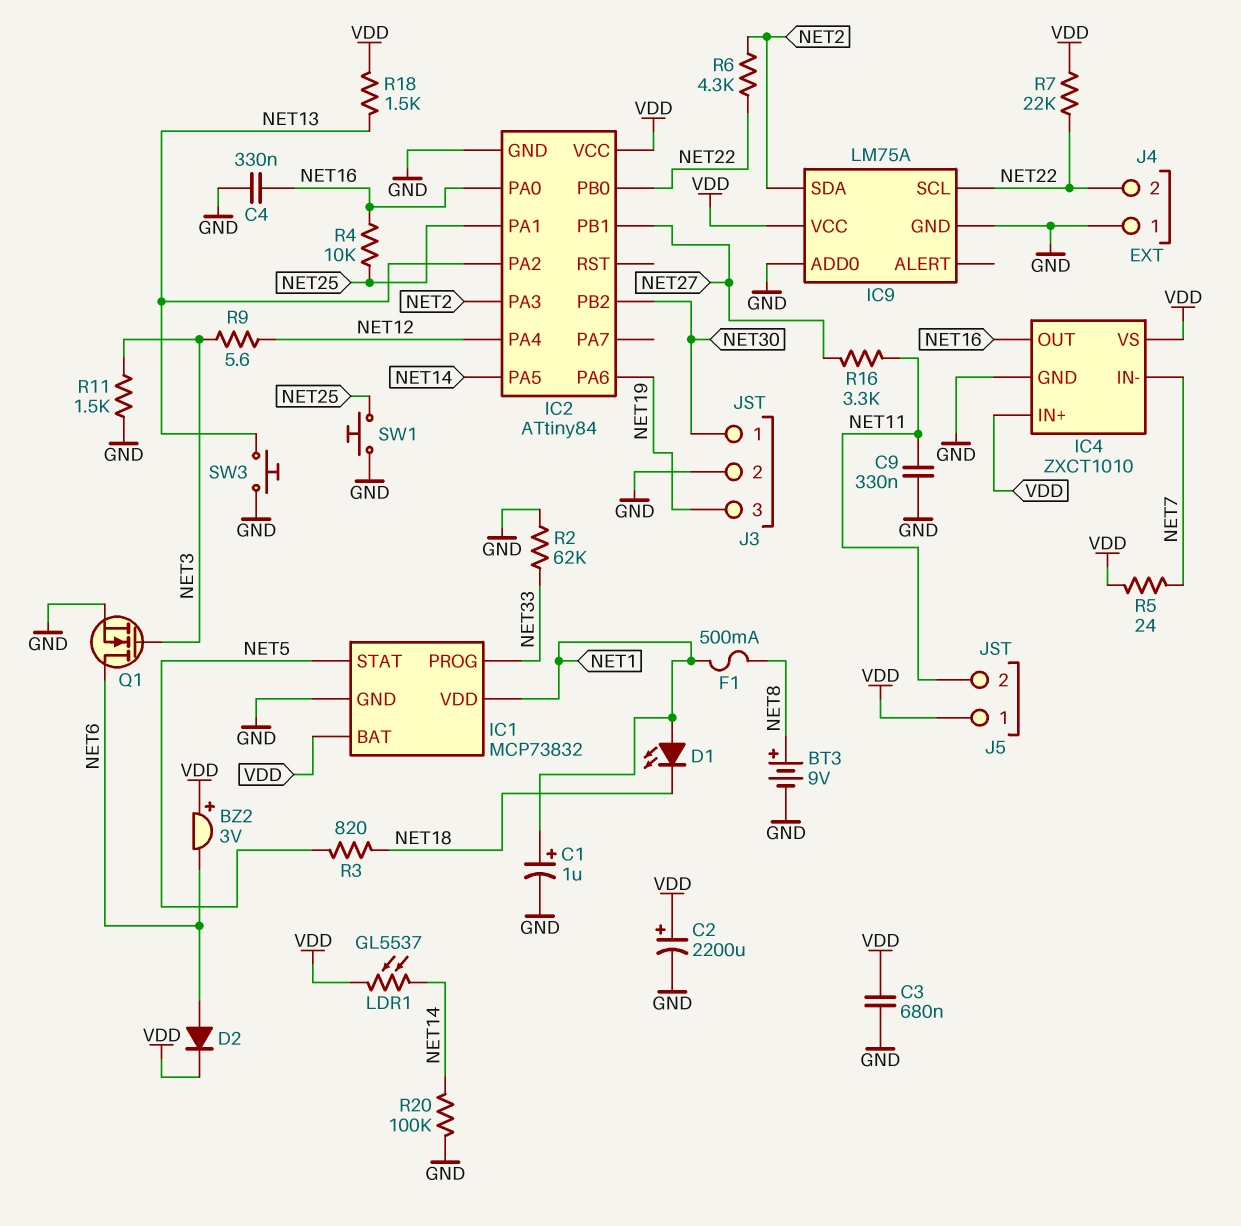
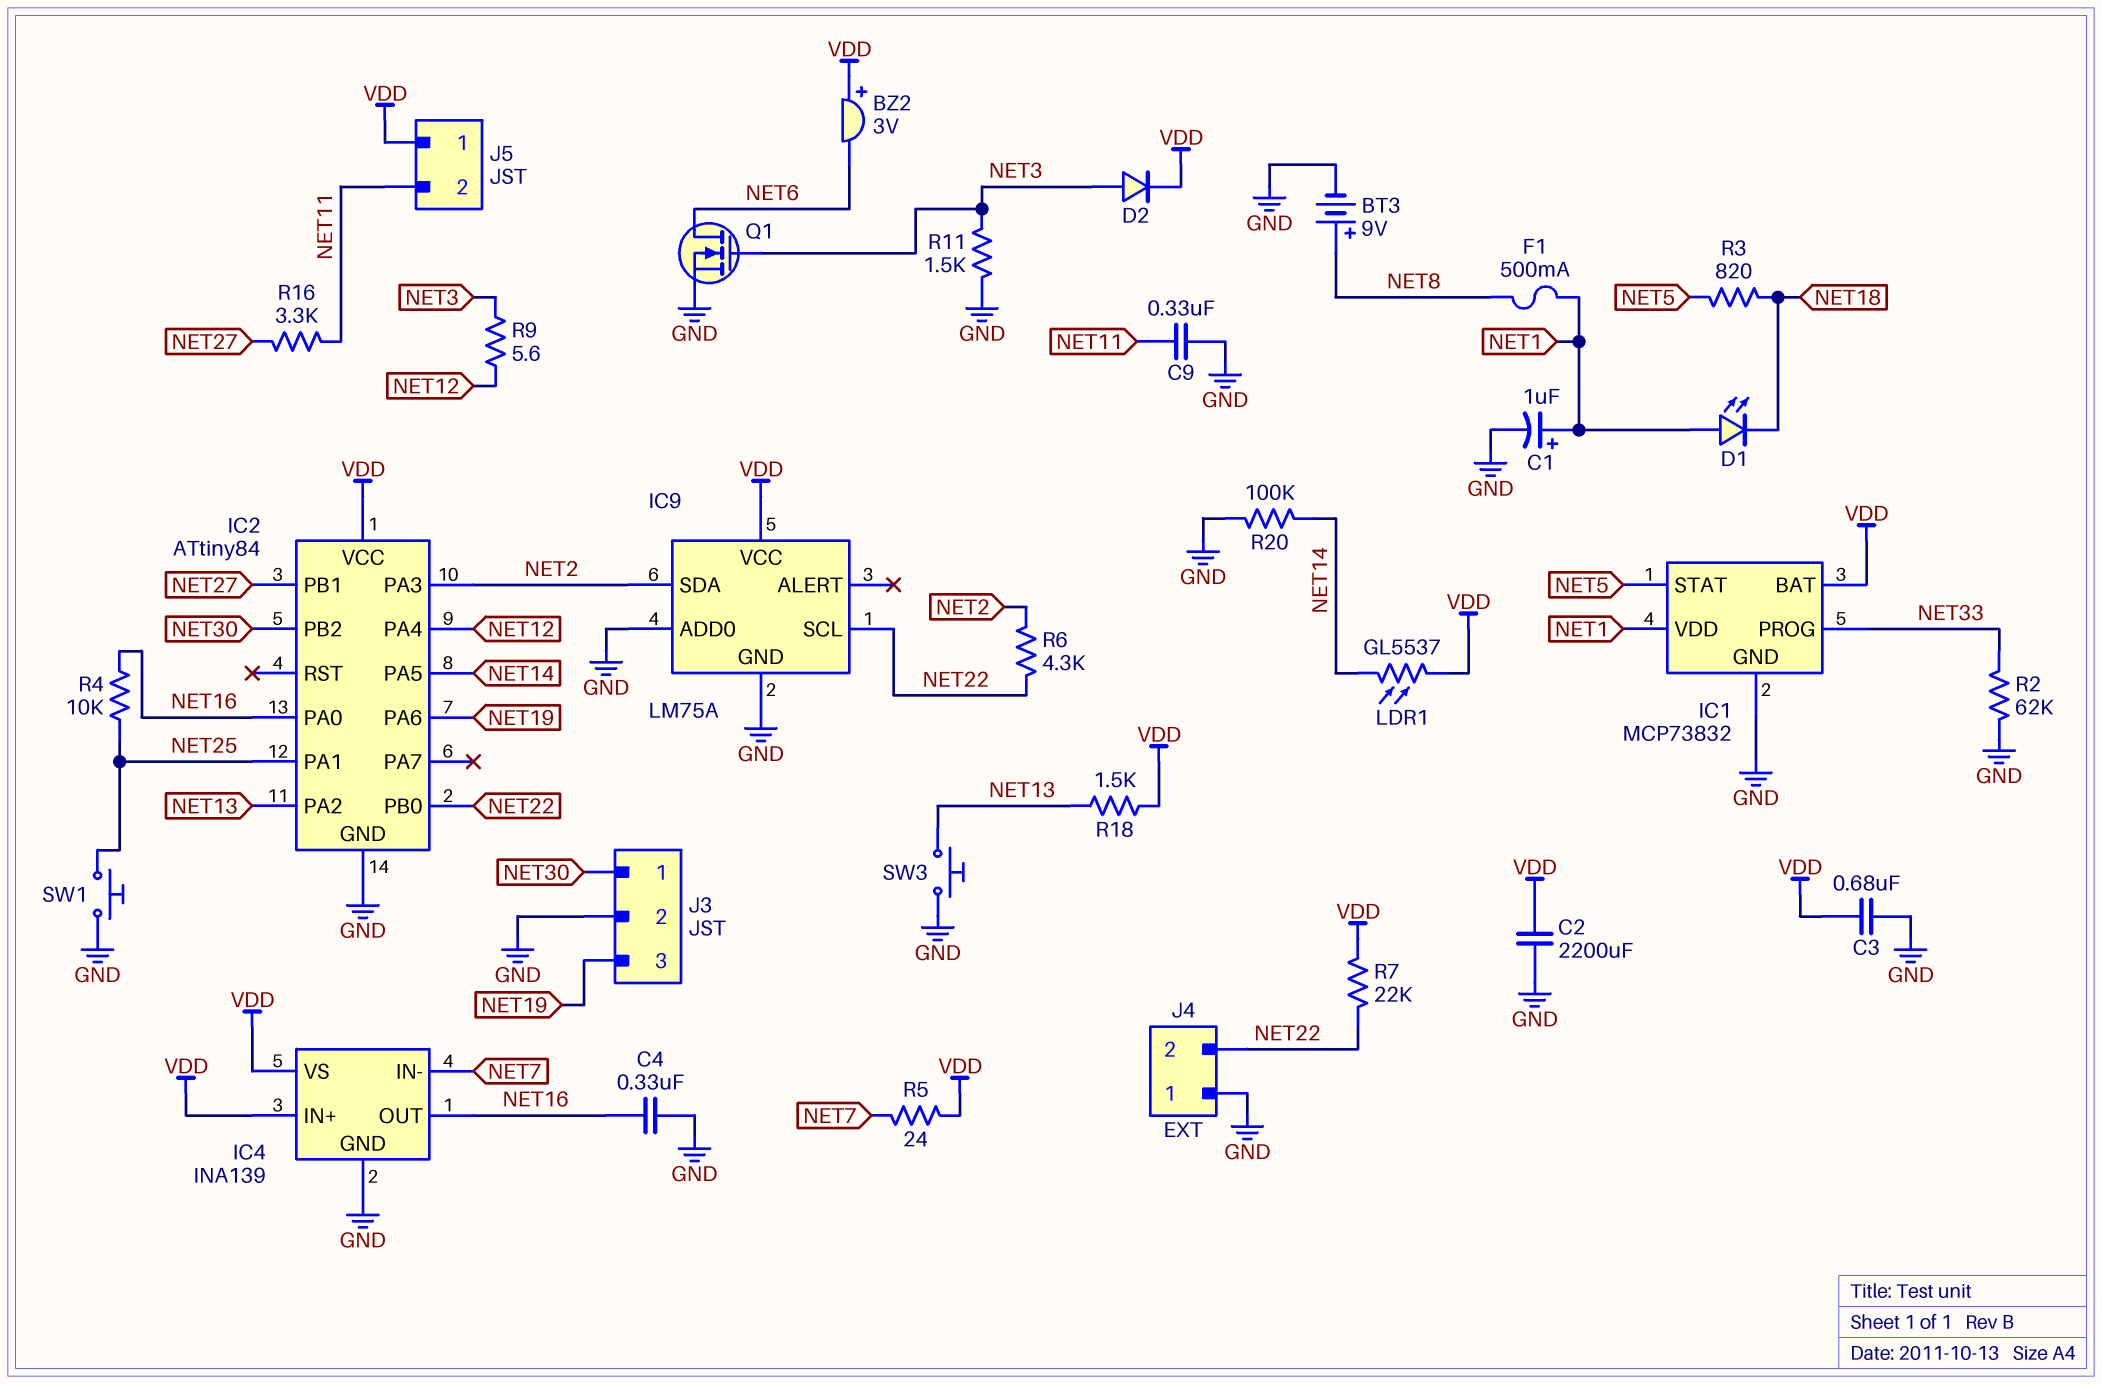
C2: 2200uF (plus VDD, minus GND) -> 2200uF (GND, VDD)
D2: diode (A NET6, K VDD) -> diode (A NET3, K VDD)
IC4: ZXCT1010 -> INA139

